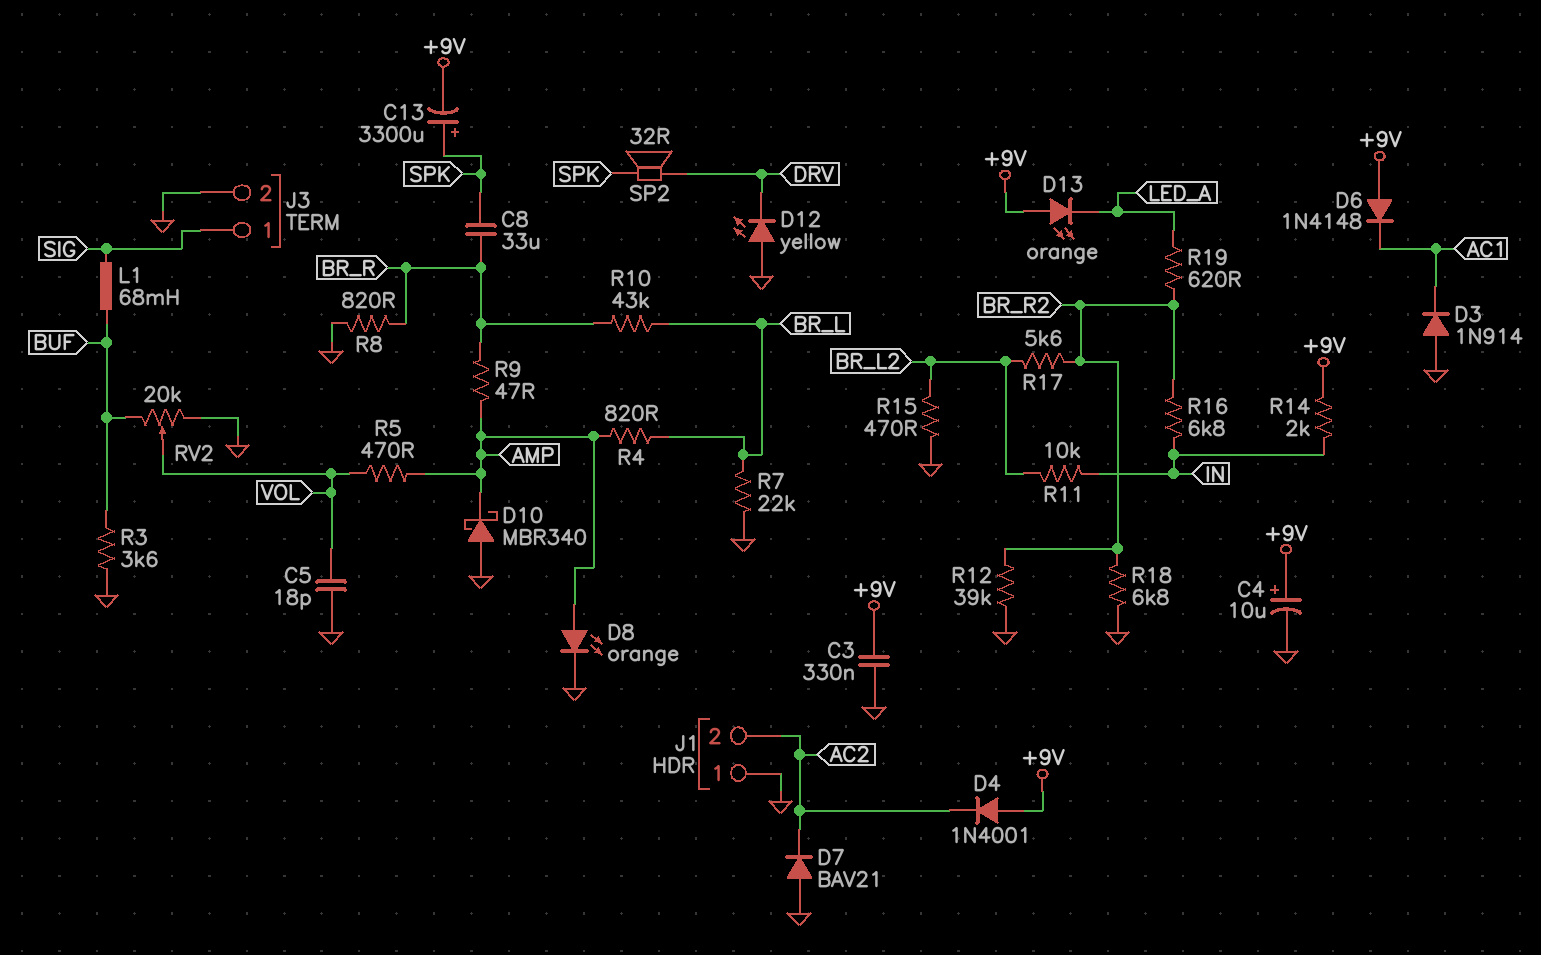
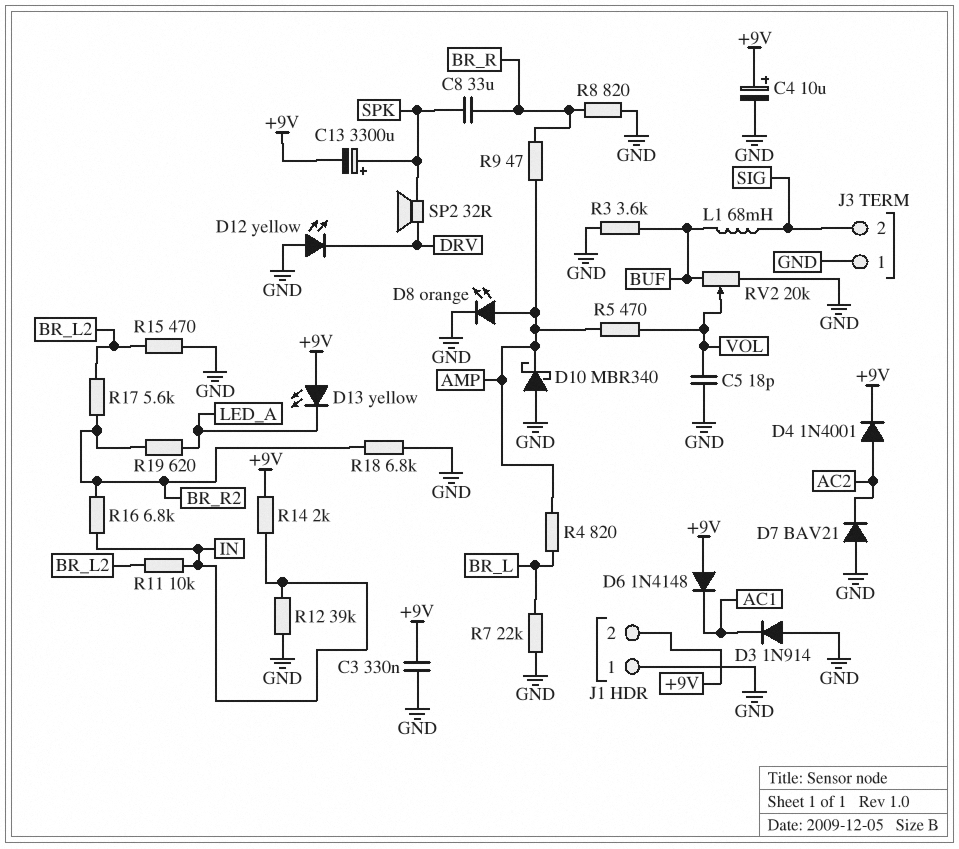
D4: diode 1N4001 (A +9V, K AC2) -> diode 1N4001 (A AC2, K +9V)
D13: LED orange (A +9V, K LED_A) -> LED yellow (A +9V, K LED_A)
J1 pin 2: AC2 -> +9V
J3 pin 1: SIG -> GND
J3 pin 2: GND -> SIG
R10: 43k (BR_L, BR_R) -> none
R12: 39k (BR_R2, GND) -> 39k (GND, IN)

